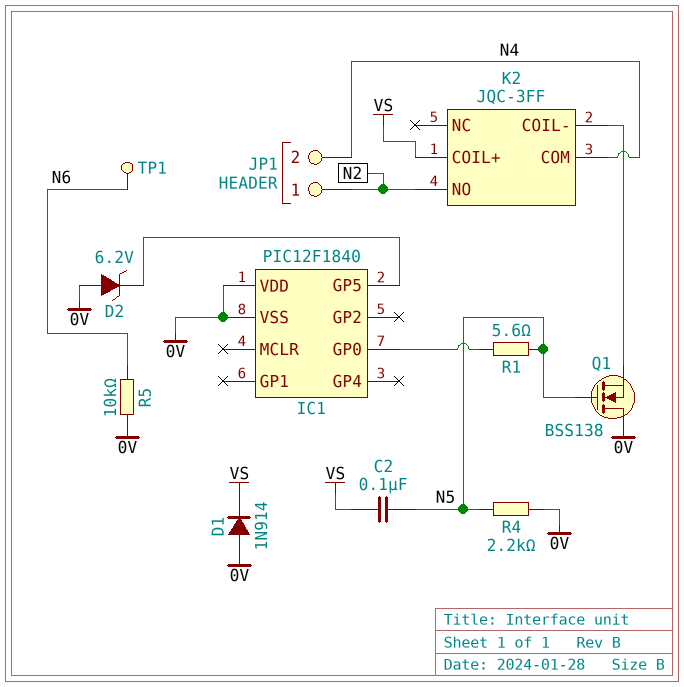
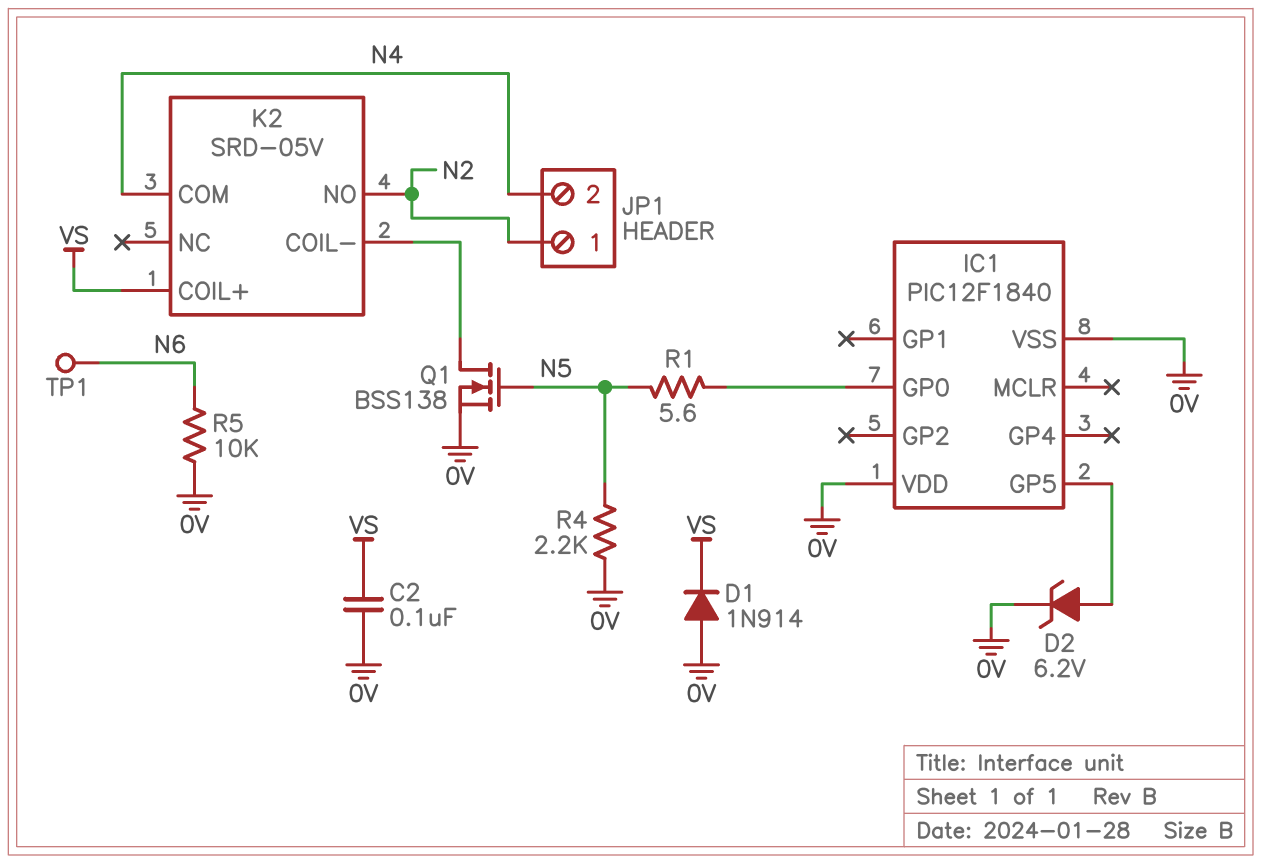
C2: 100nF (N5, VS) -> 100nF (0V, VS)
D2: zener 6.2V (A 0V, K IC1/GP5) -> zener 6.2V (A IC1/GP5, K 0V)
K2: JQC-3FF -> SRD-05V
Q1: NMOS BSS138 (G N5, D 0V, S K2/COIL-) -> NMOS BSS138 (G N5, D K2/COIL-, S 0V)

